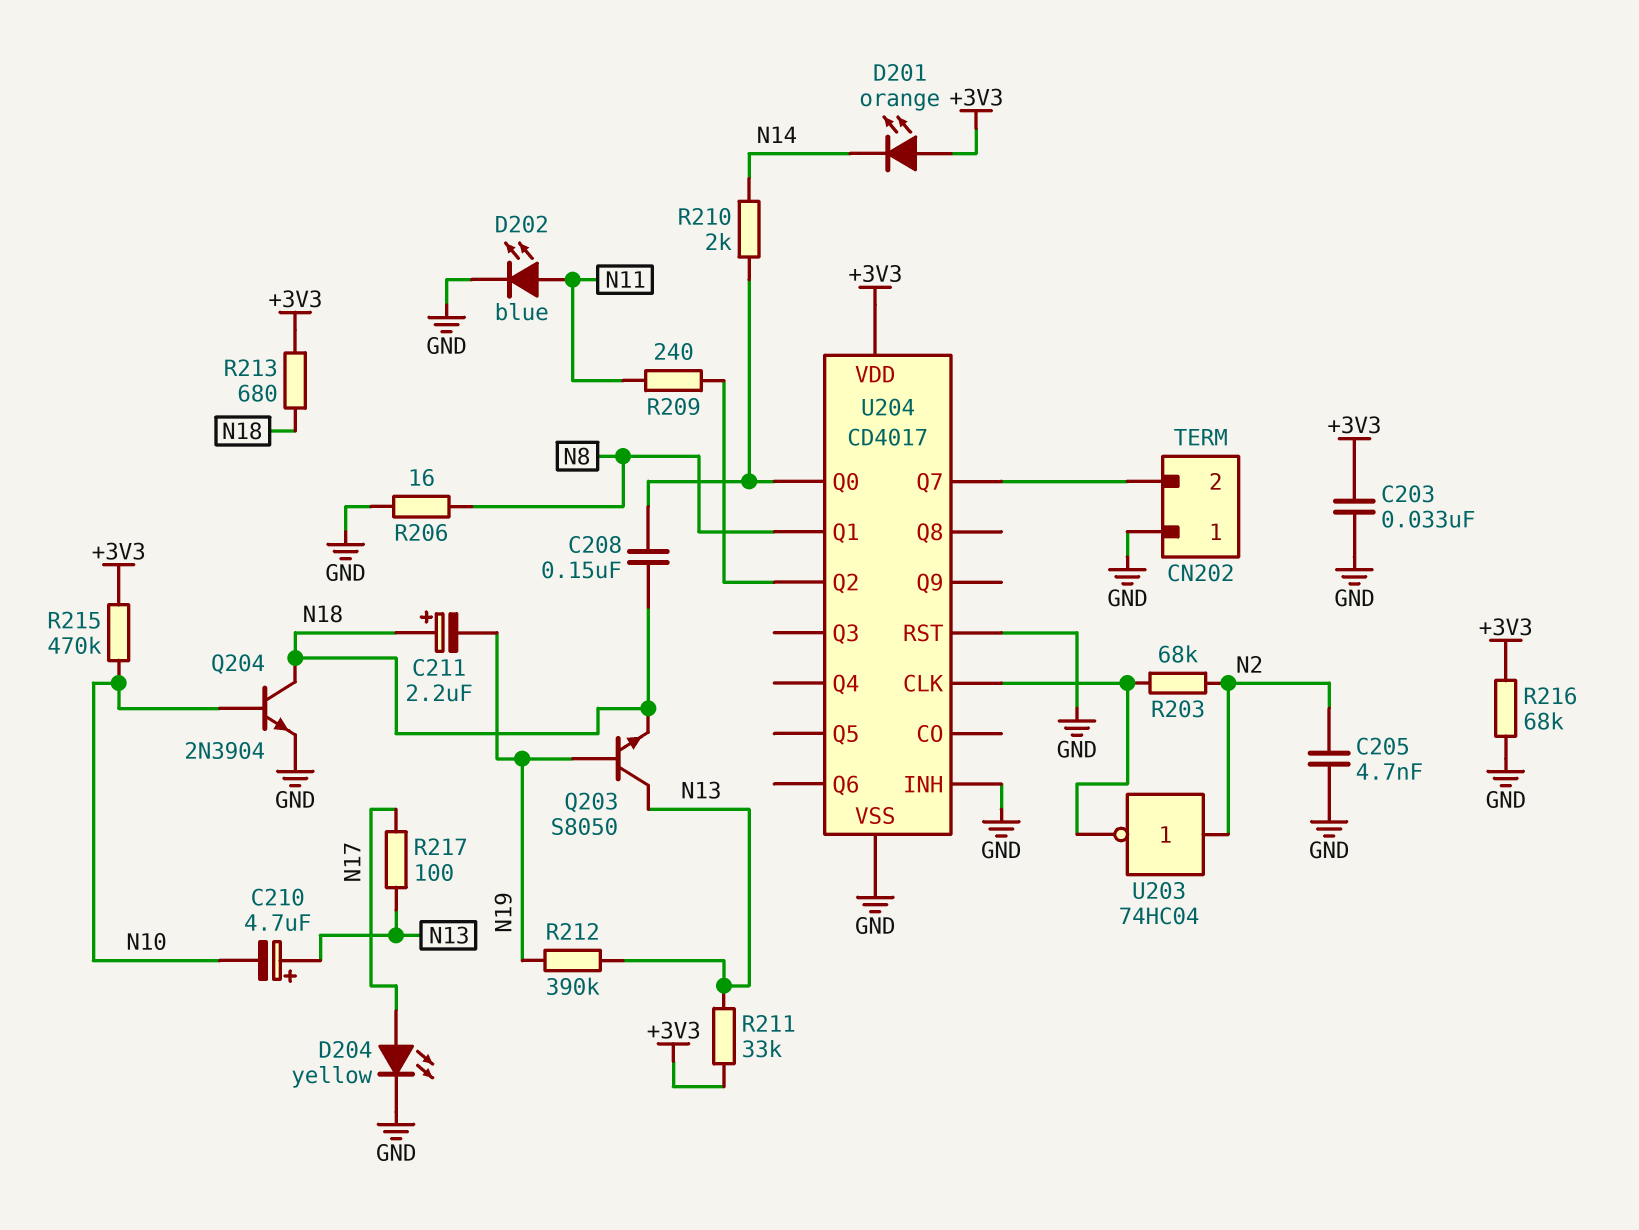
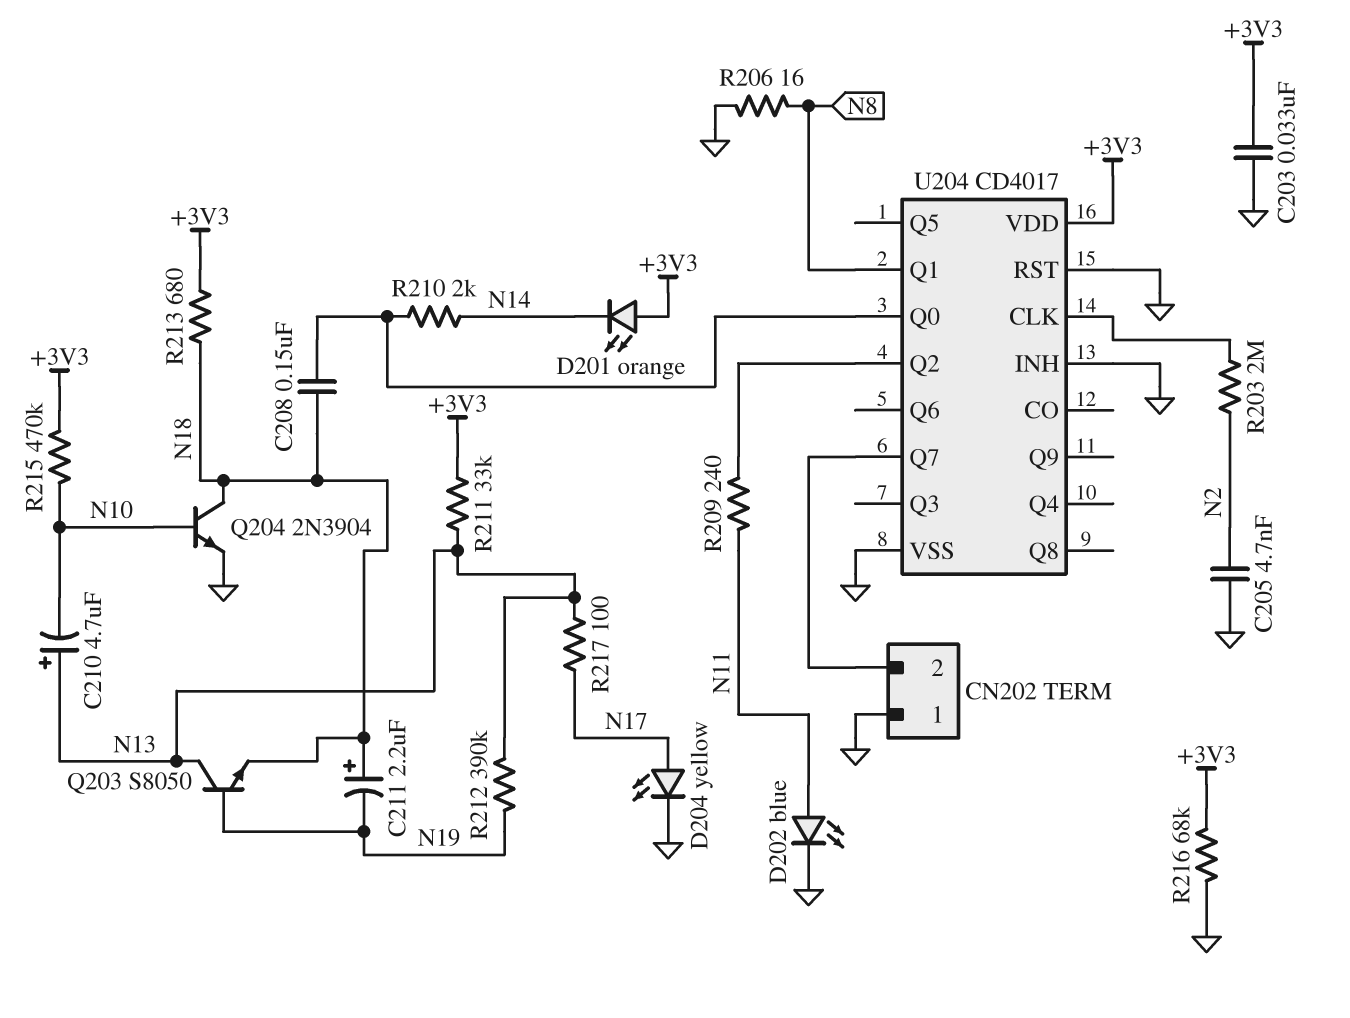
R203: 68k (N2, U204/CLK) -> 2M (N2, U204/CLK)
U203: NOT 74HC04 (in N2, out U204/CLK) -> none

